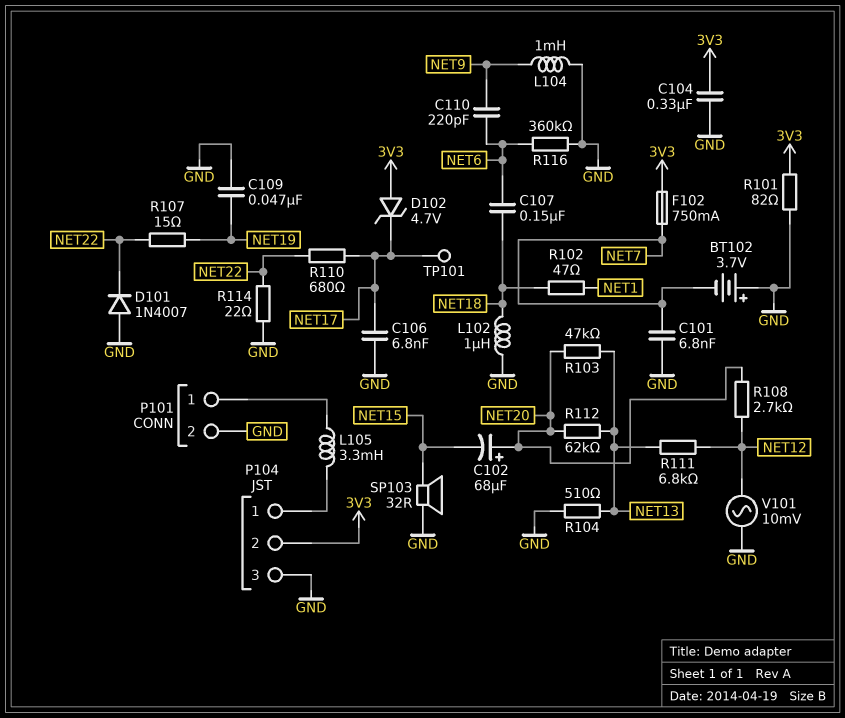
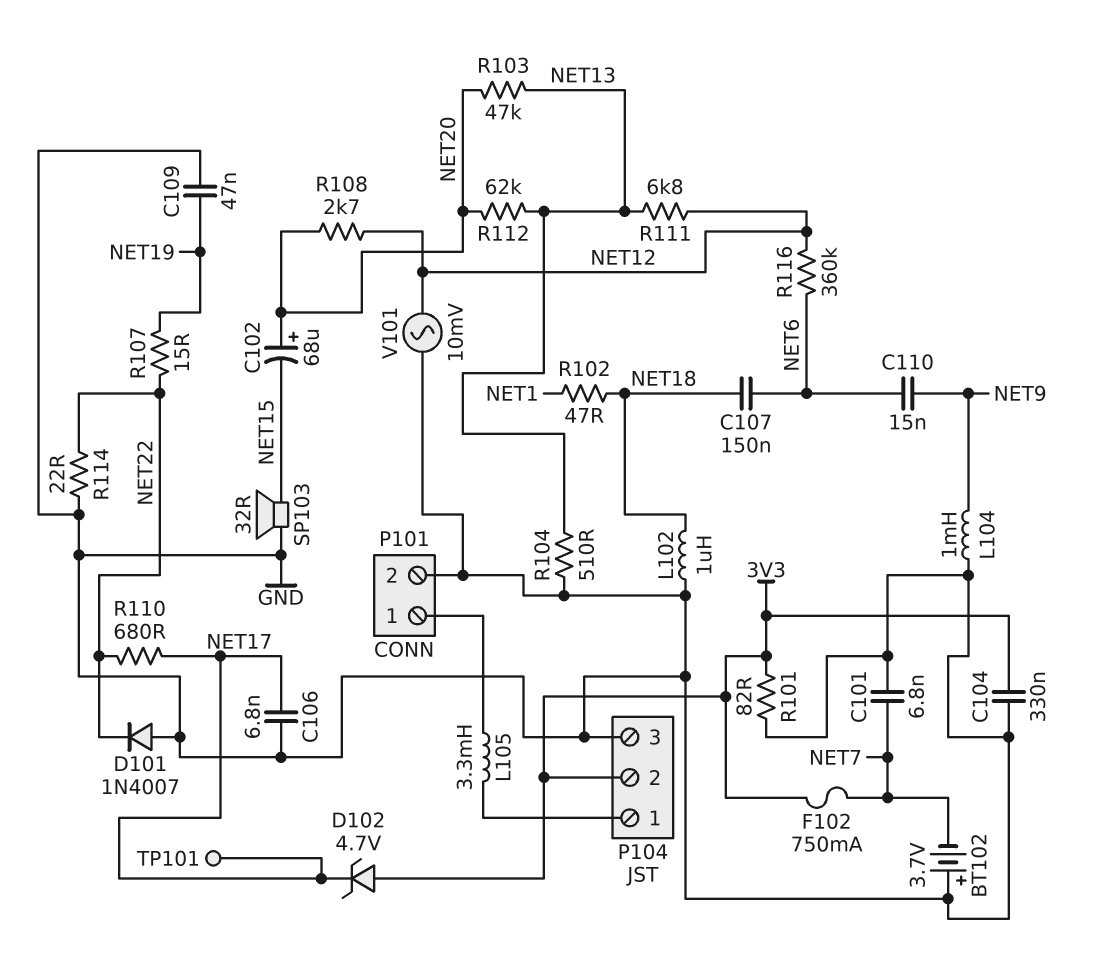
C110: 220pF (NET6, NET9) -> 15nF (NET6, NET9)
R116: 360k (GND, NET6) -> 360k (NET6, NET12)

